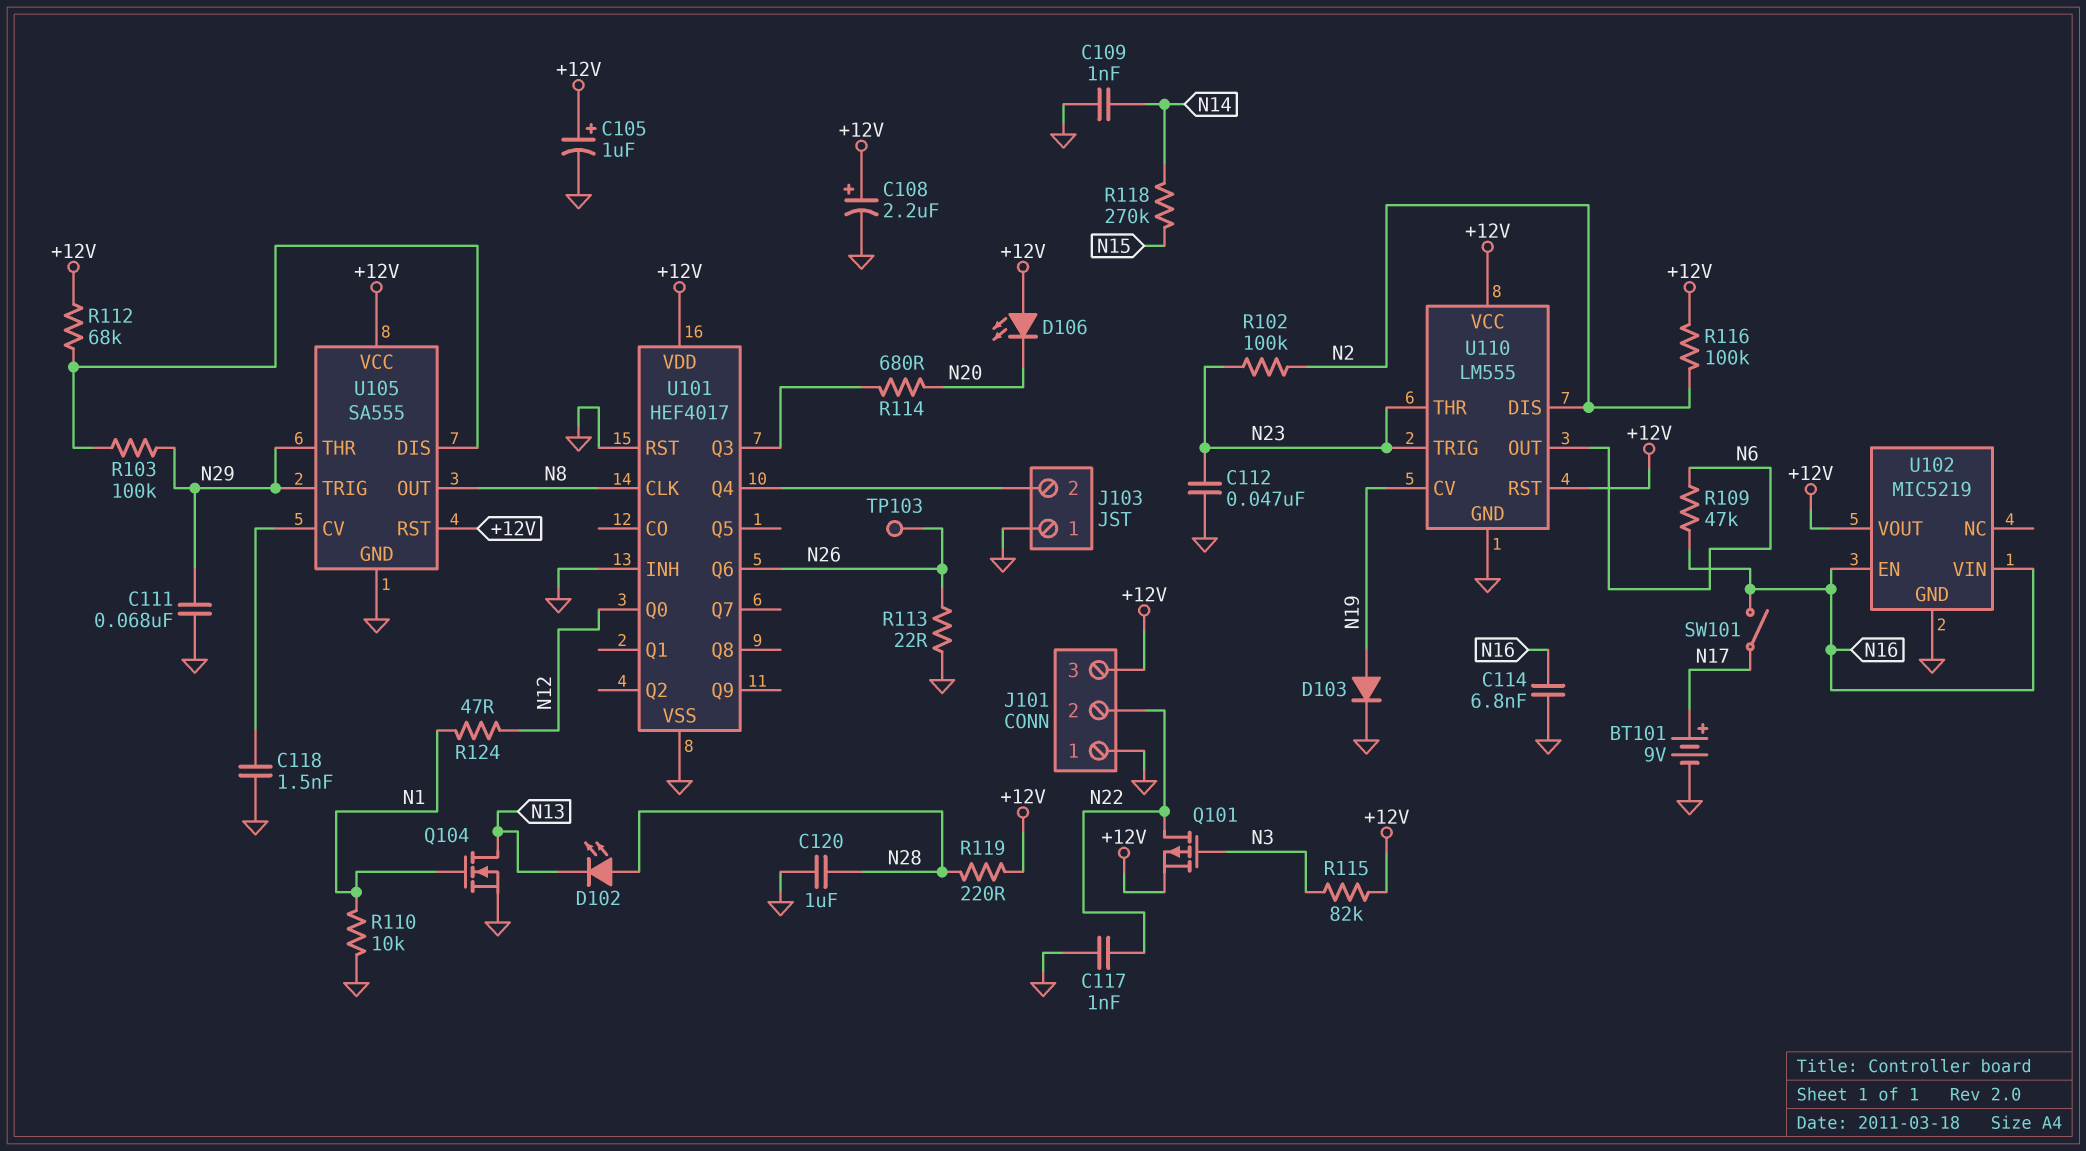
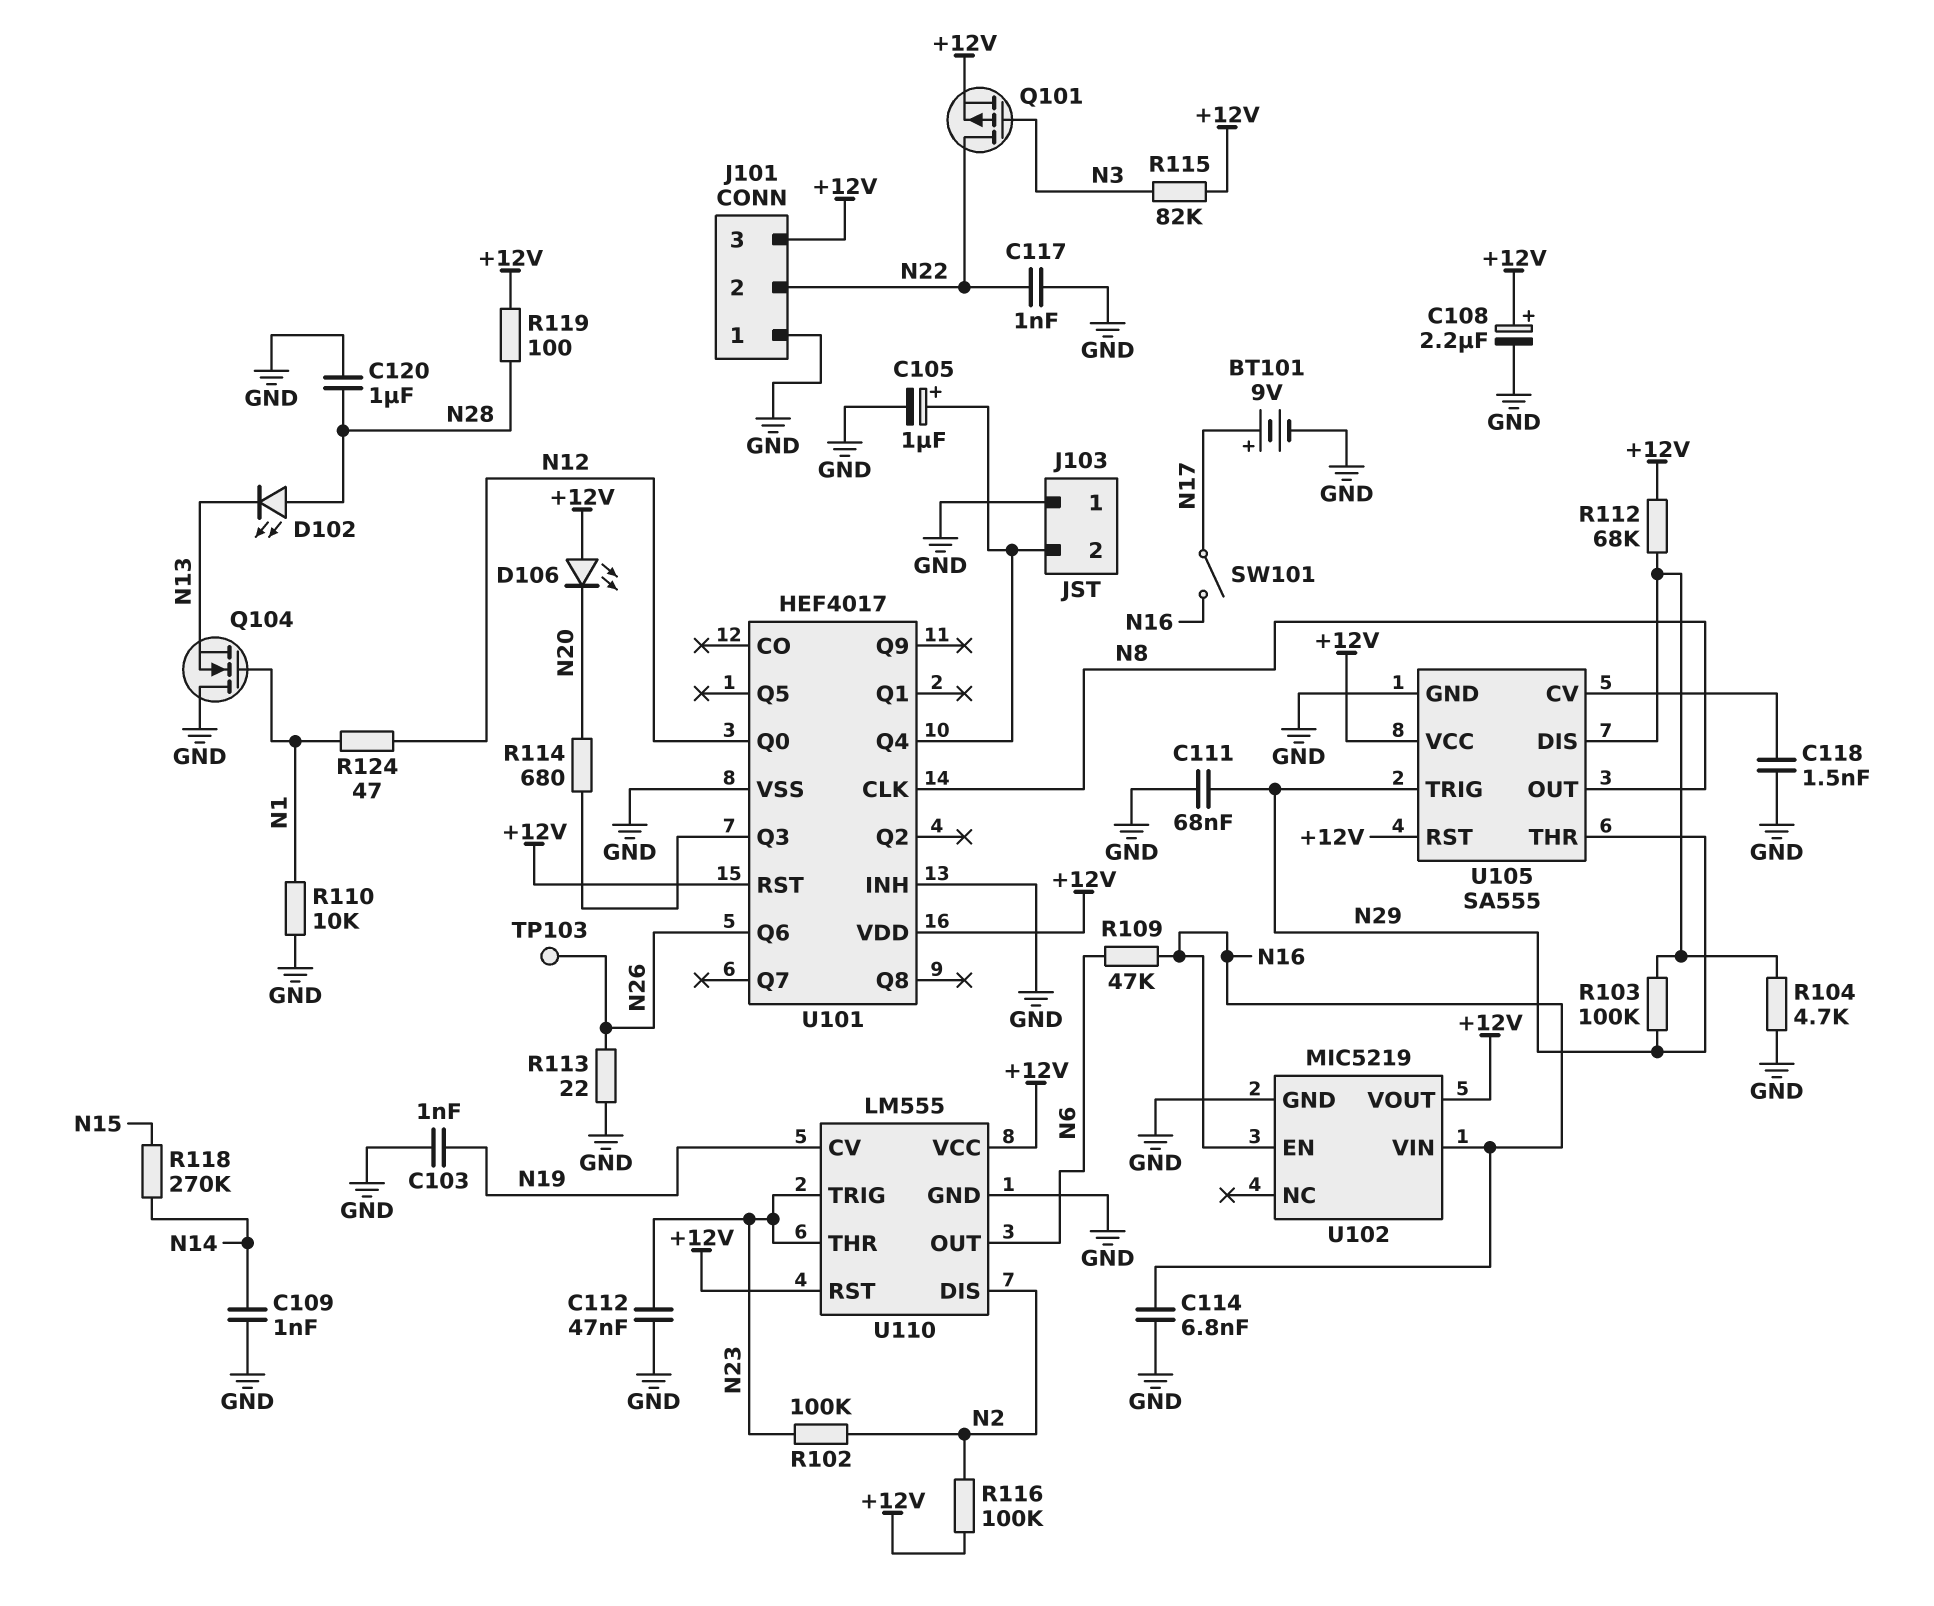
C103: none -> 1nF (GND, N19)
C105: 1uF (plus +12V, minus GND) -> 1uF (plus J103/2, minus GND)
D103: diode (A N19, K GND) -> none
Q104: NMOS (G N1, D N13, S GND) -> NMOS (G N1, D GND, S N13)
R104: none -> 4.7k (GND, U105/DIS)
R119: 220 (+12V, N28) -> 100 (+12V, N28)
U101 pin RST: GND -> +12V

